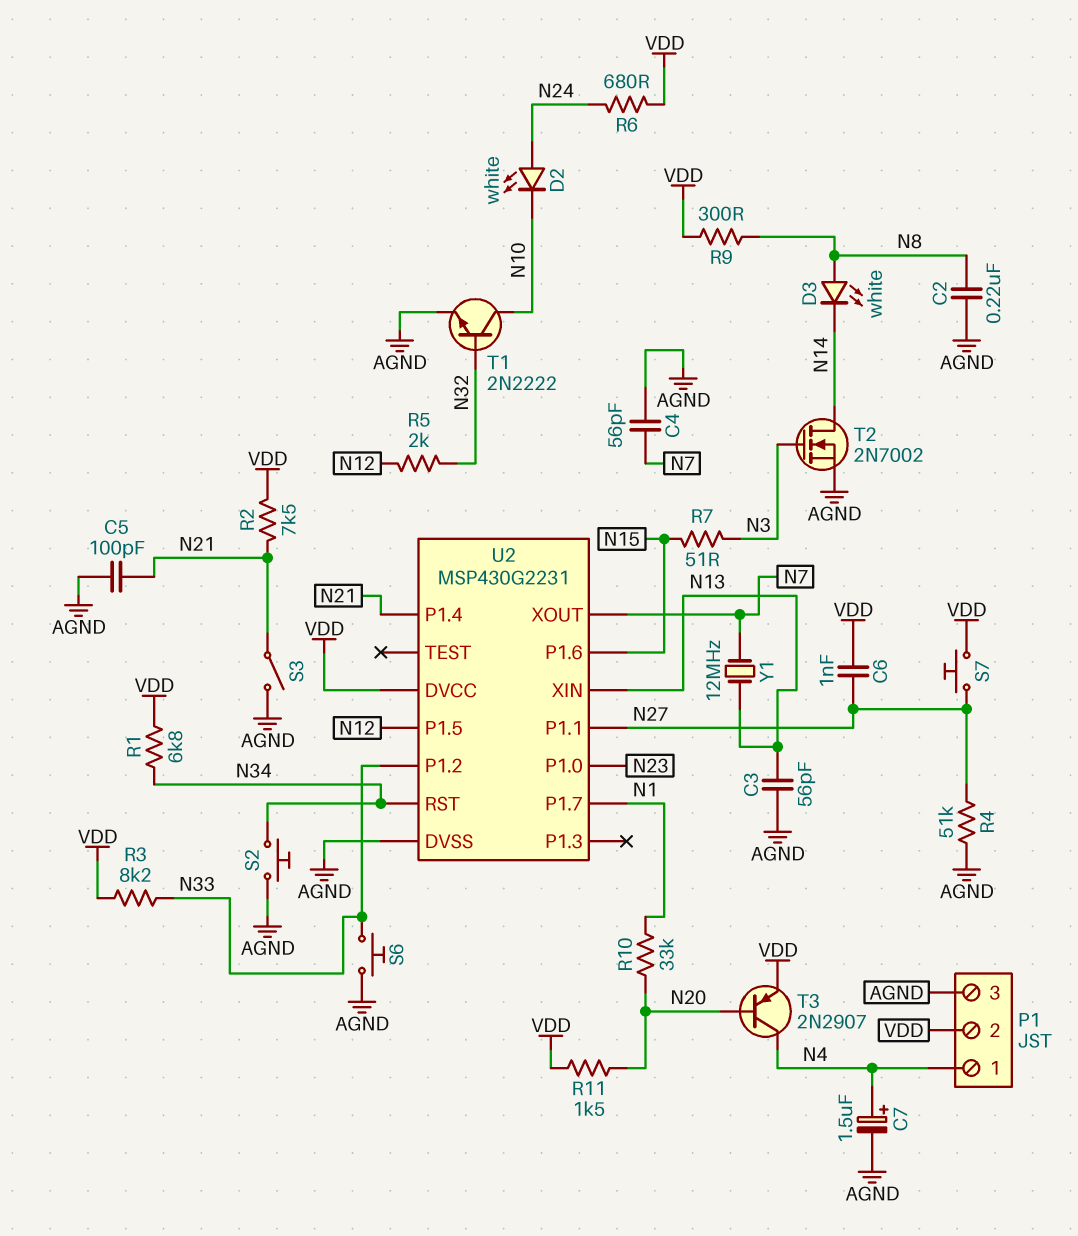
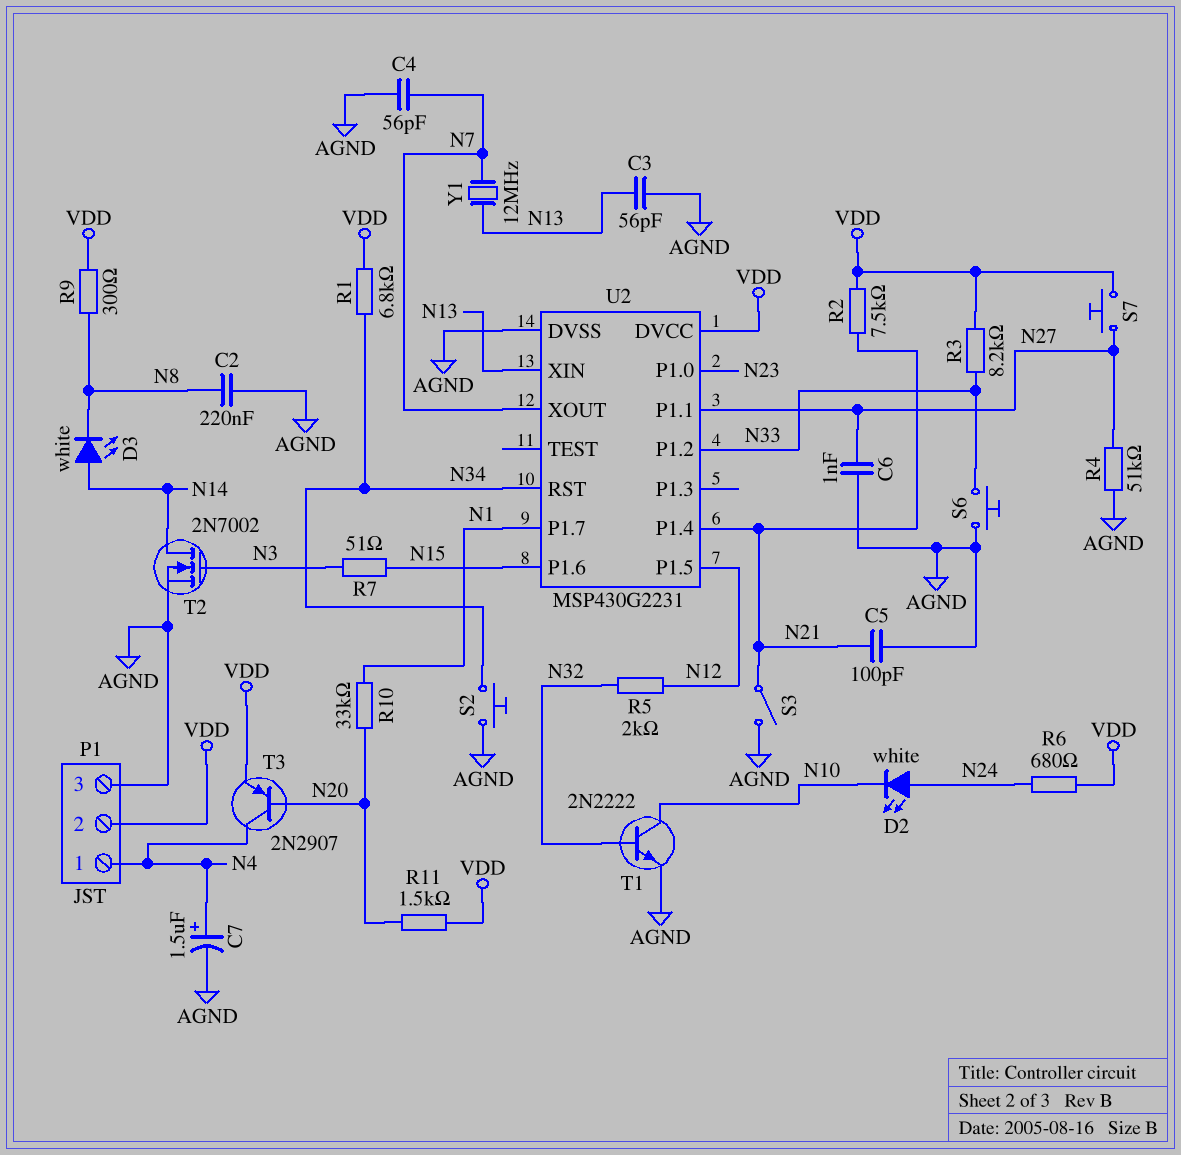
C6: 1nF (N27, VDD) -> 1nF (AGND, N27)
D3: LED white (A N8, K N14) -> LED white (A N14, K N8)

